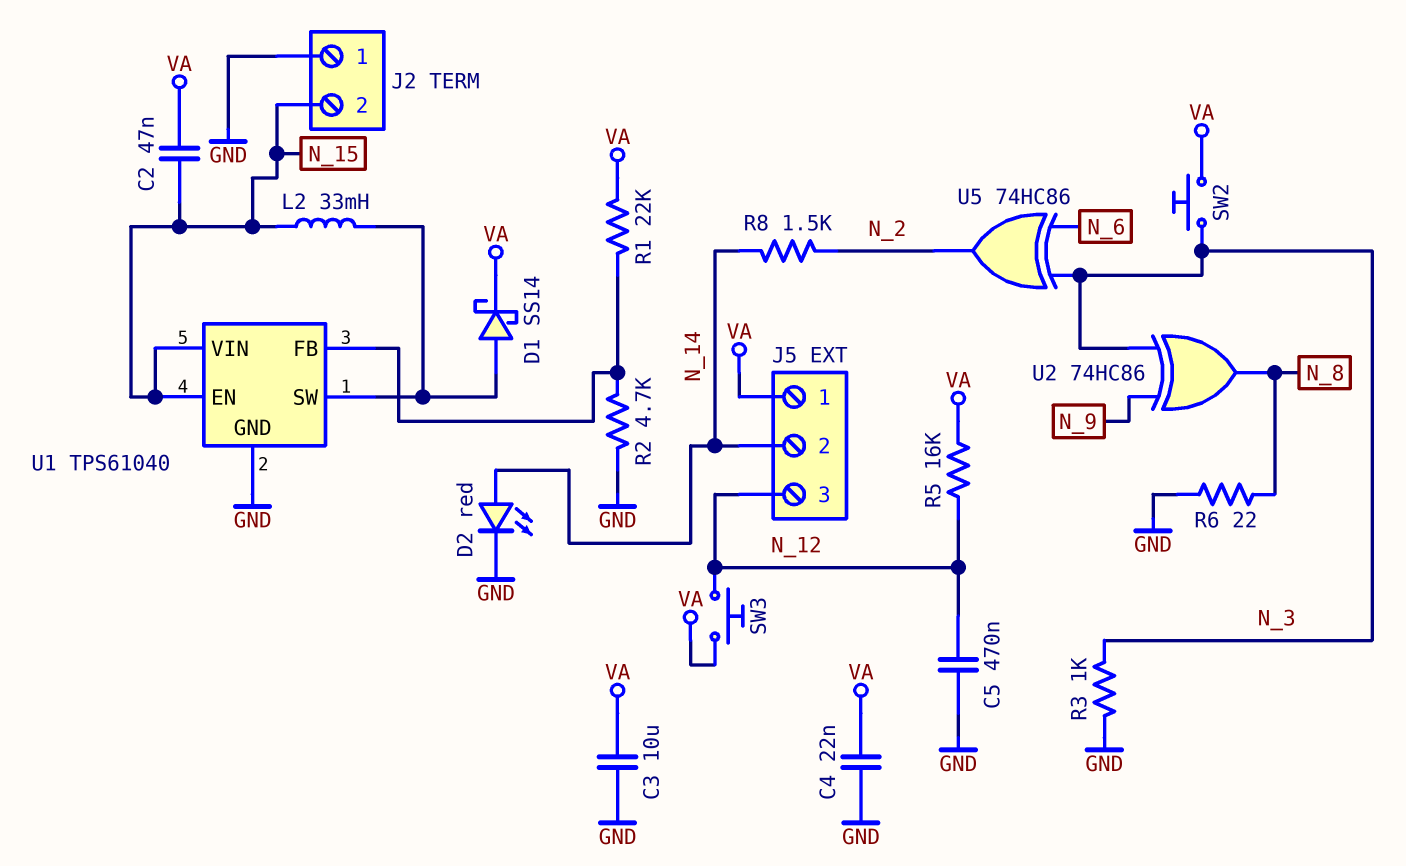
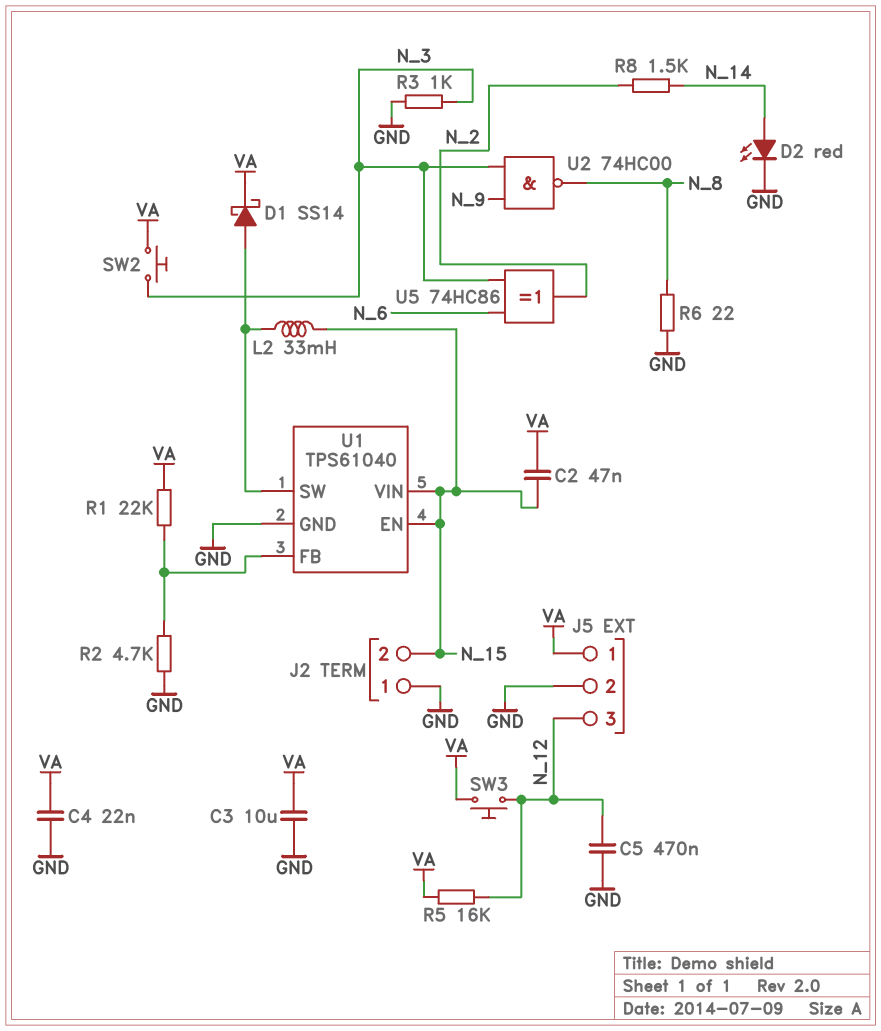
J5 pin 2: N_14 -> GND
U2: XOR 74HC86 (in N_3, in N_9, out N_8) -> NAND 74HC00 (in N_3, in N_9, out N_8)

